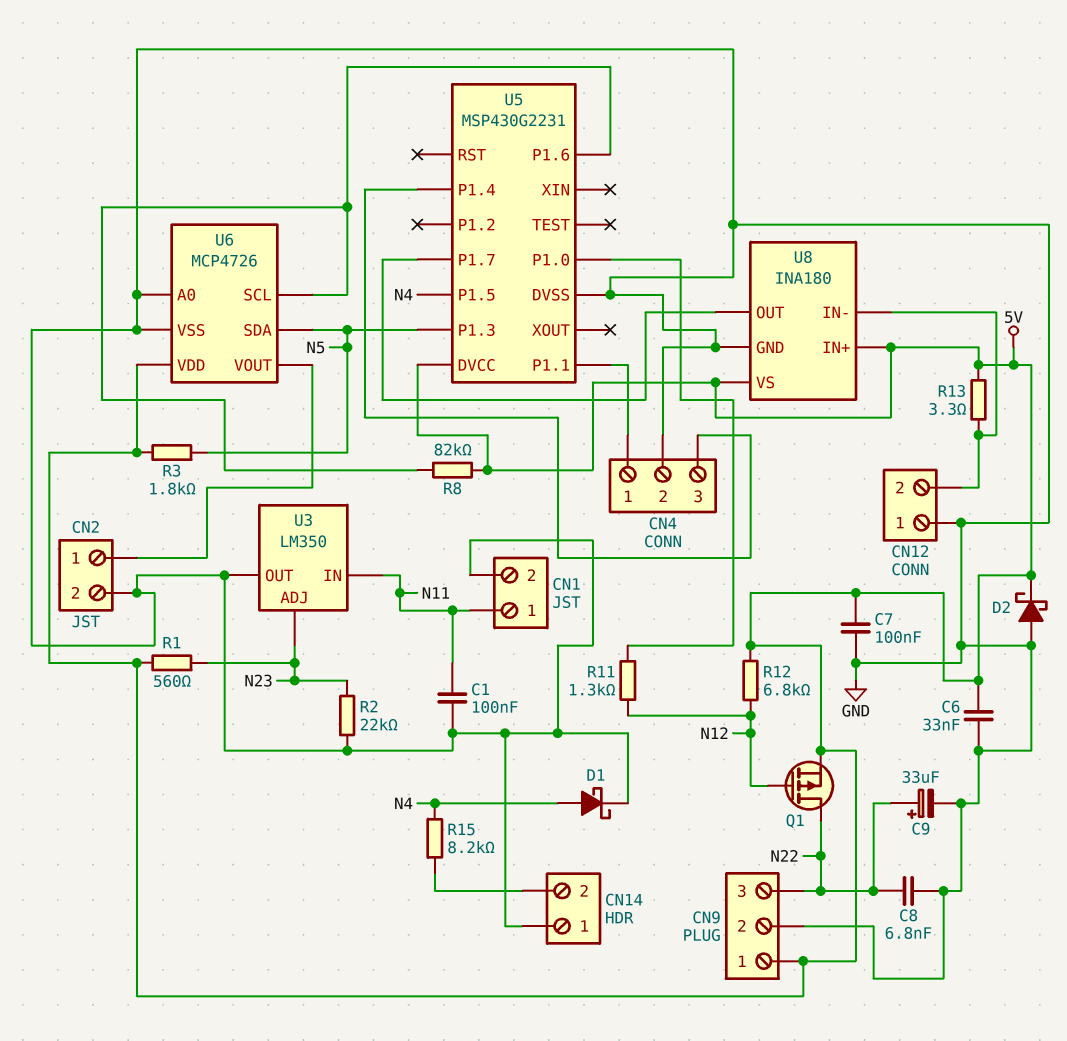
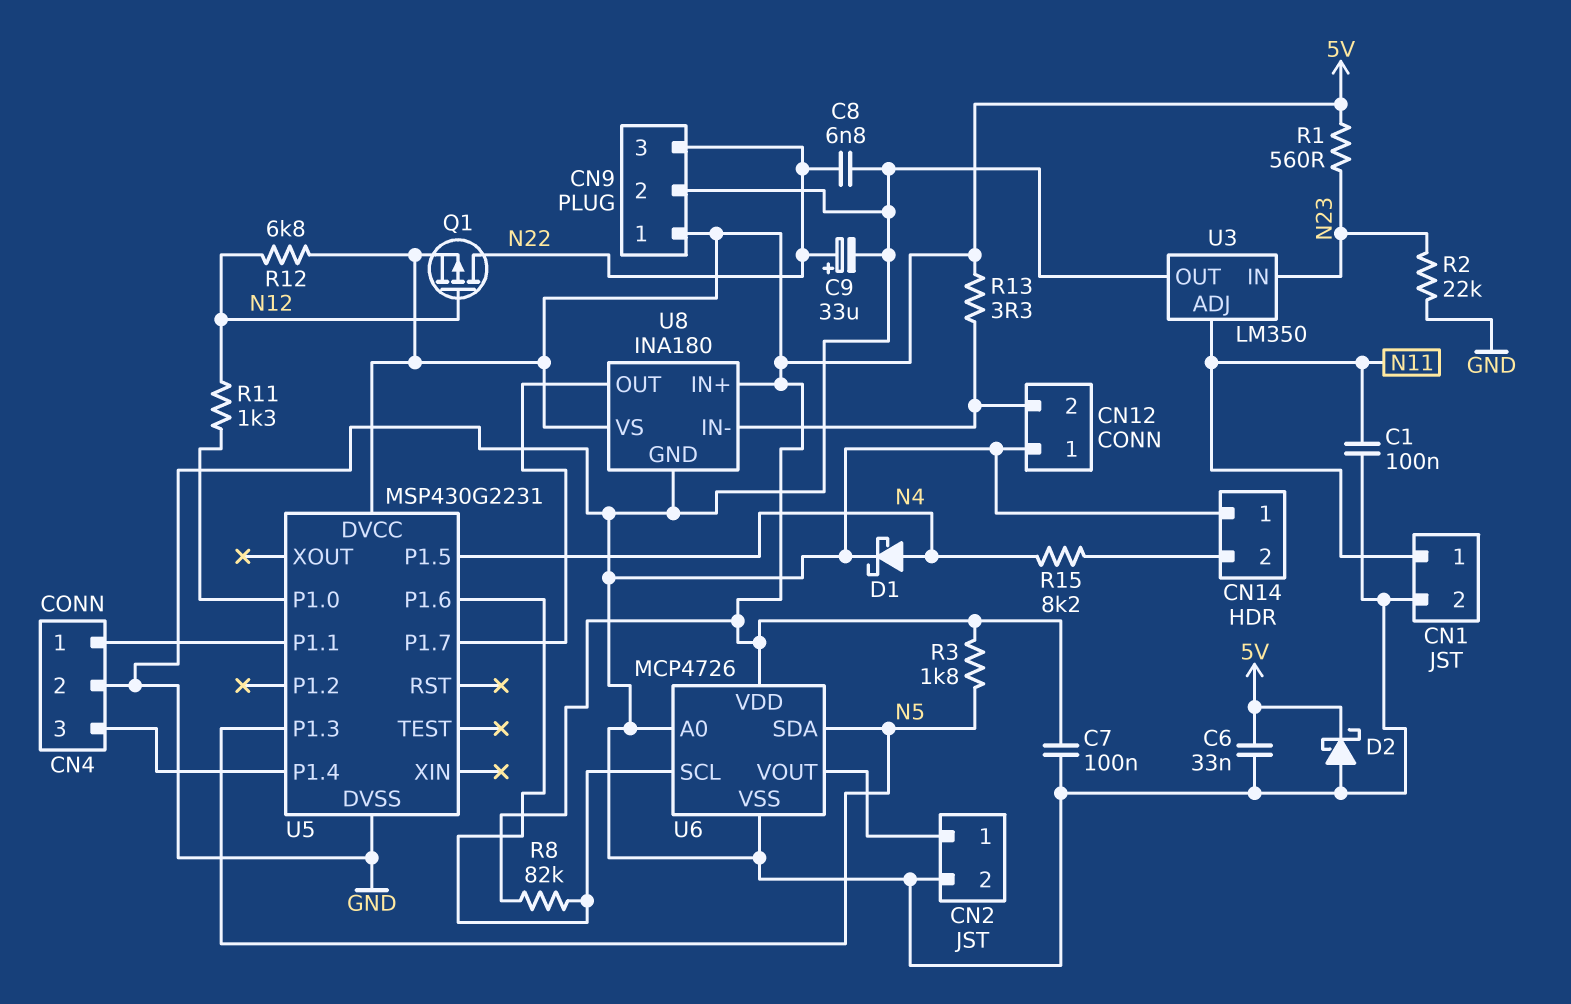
U3 pin ADJ: N23 -> N11
U3 pin IN: N11 -> N23

